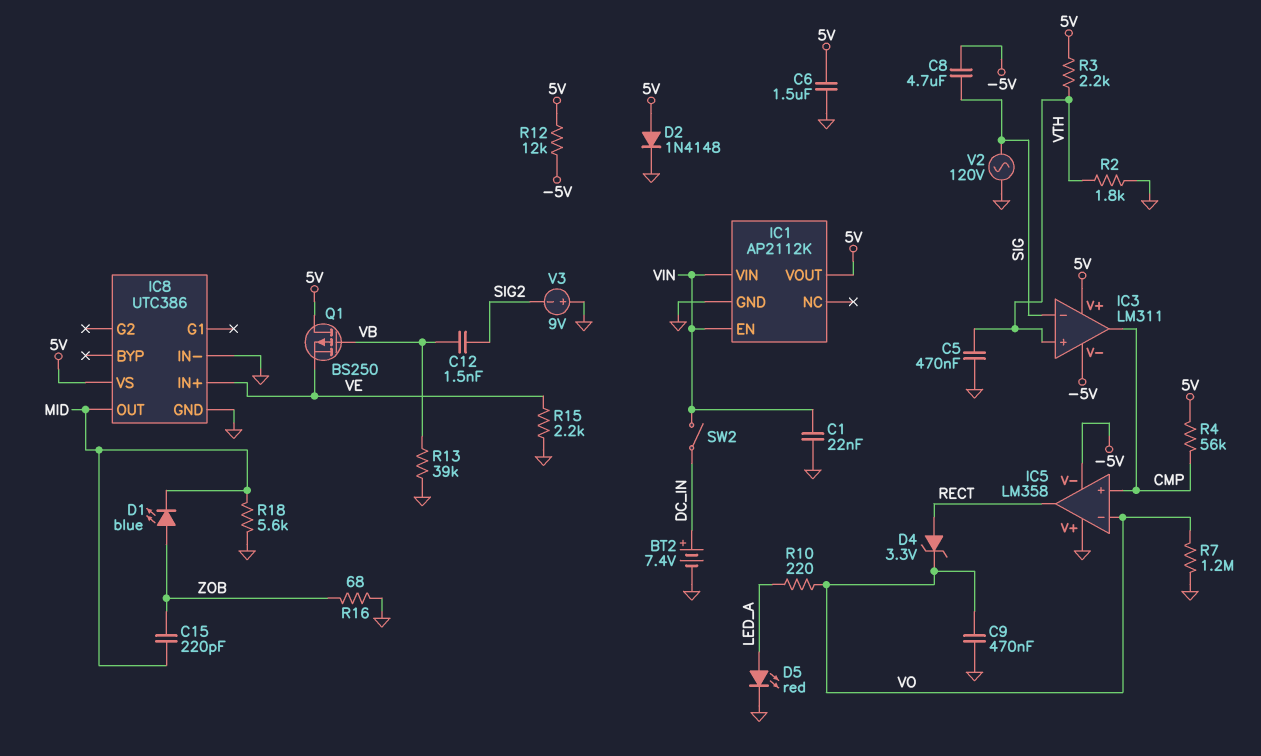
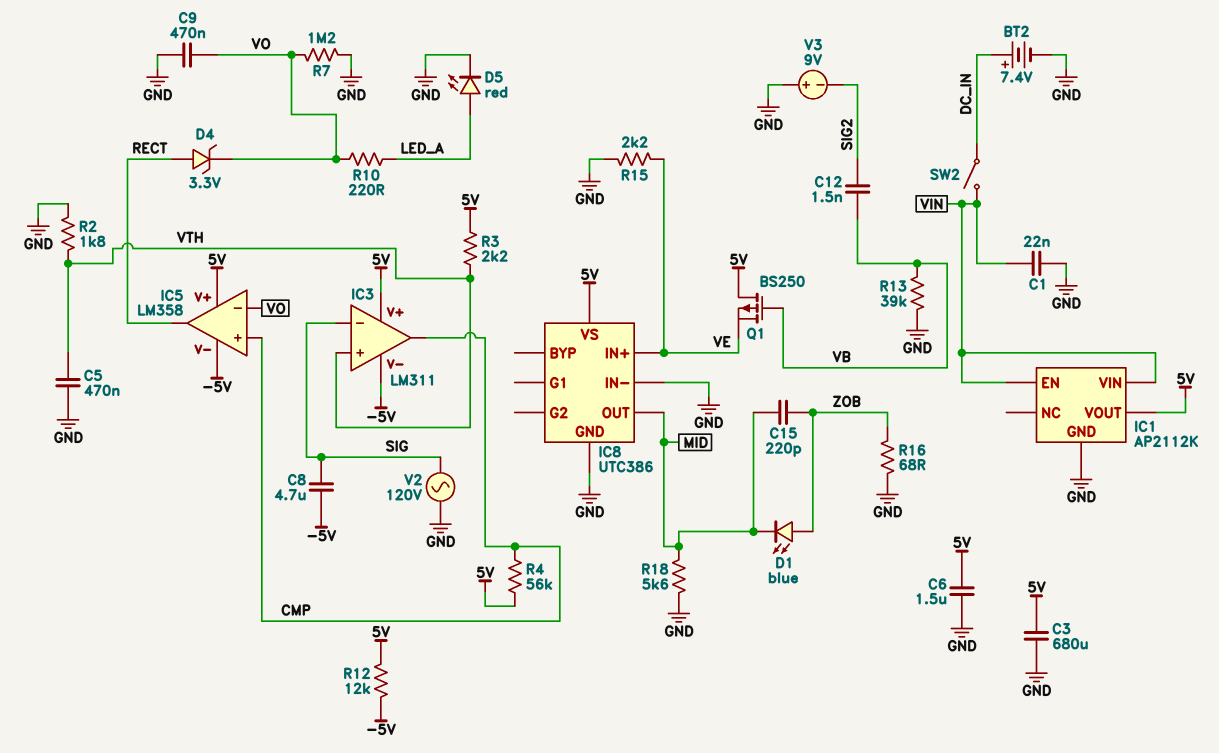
C3: none -> 680uF (5V, GND)
D2: diode 1N4148 (A 5V, K GND) -> none
IC5 pin V+: GND -> 5V

